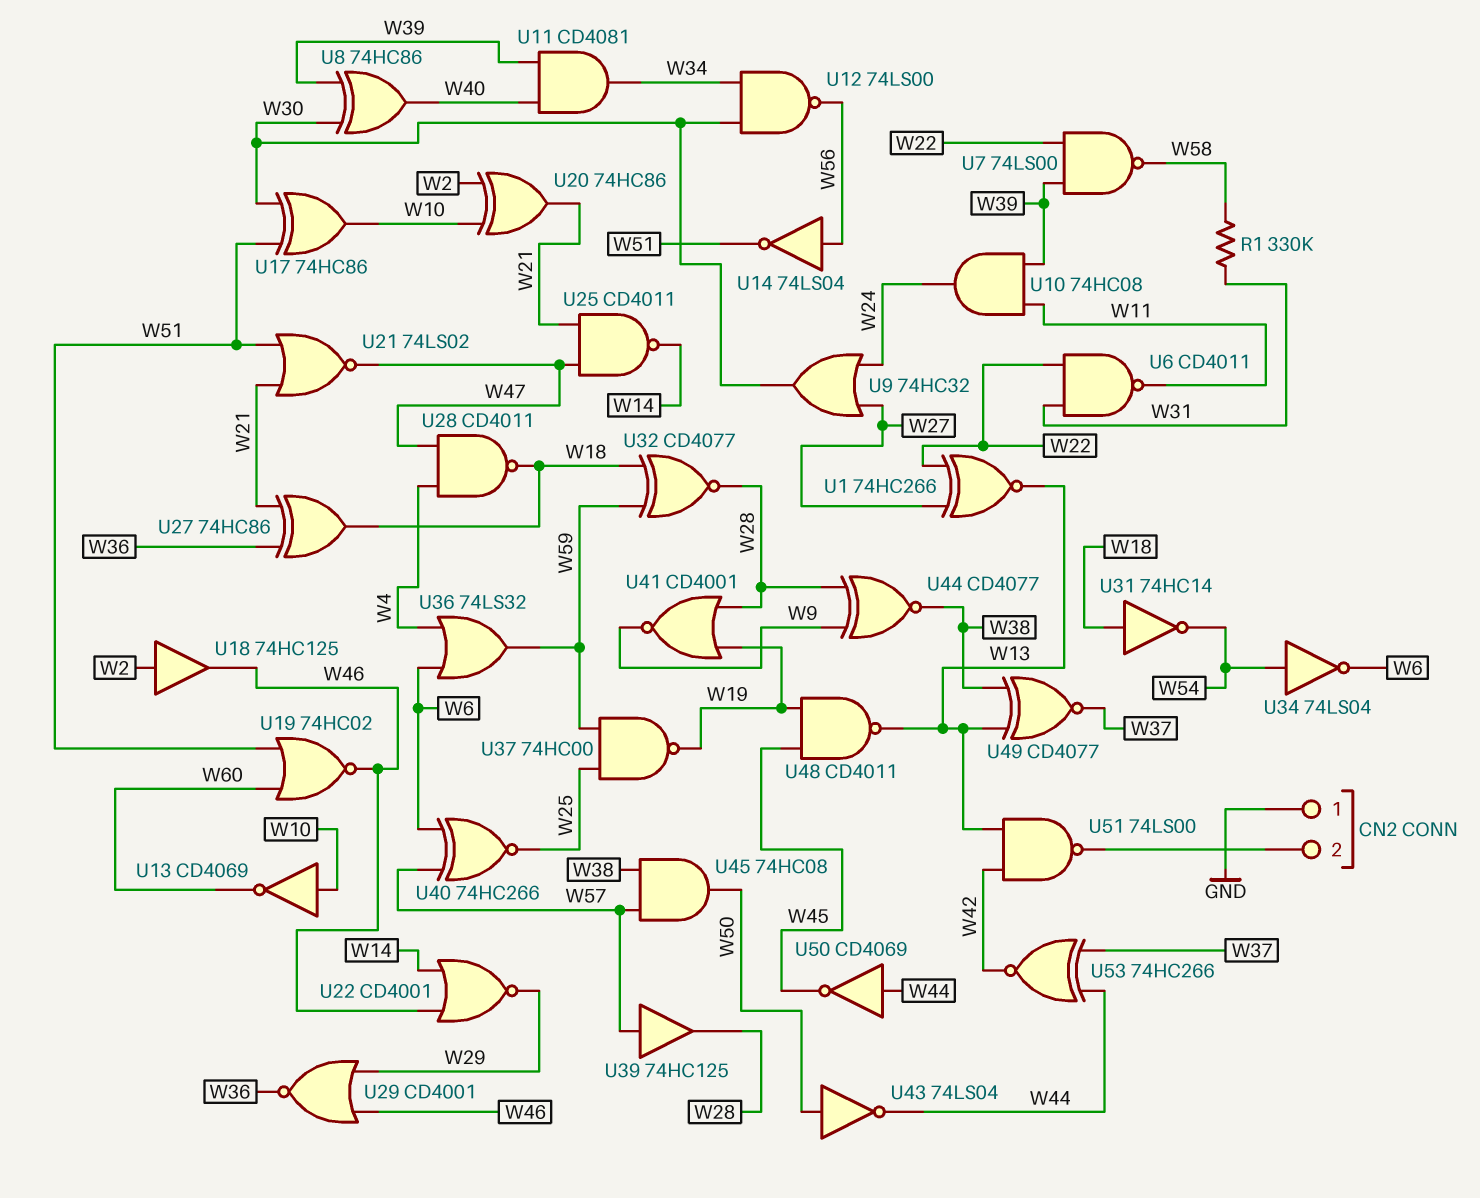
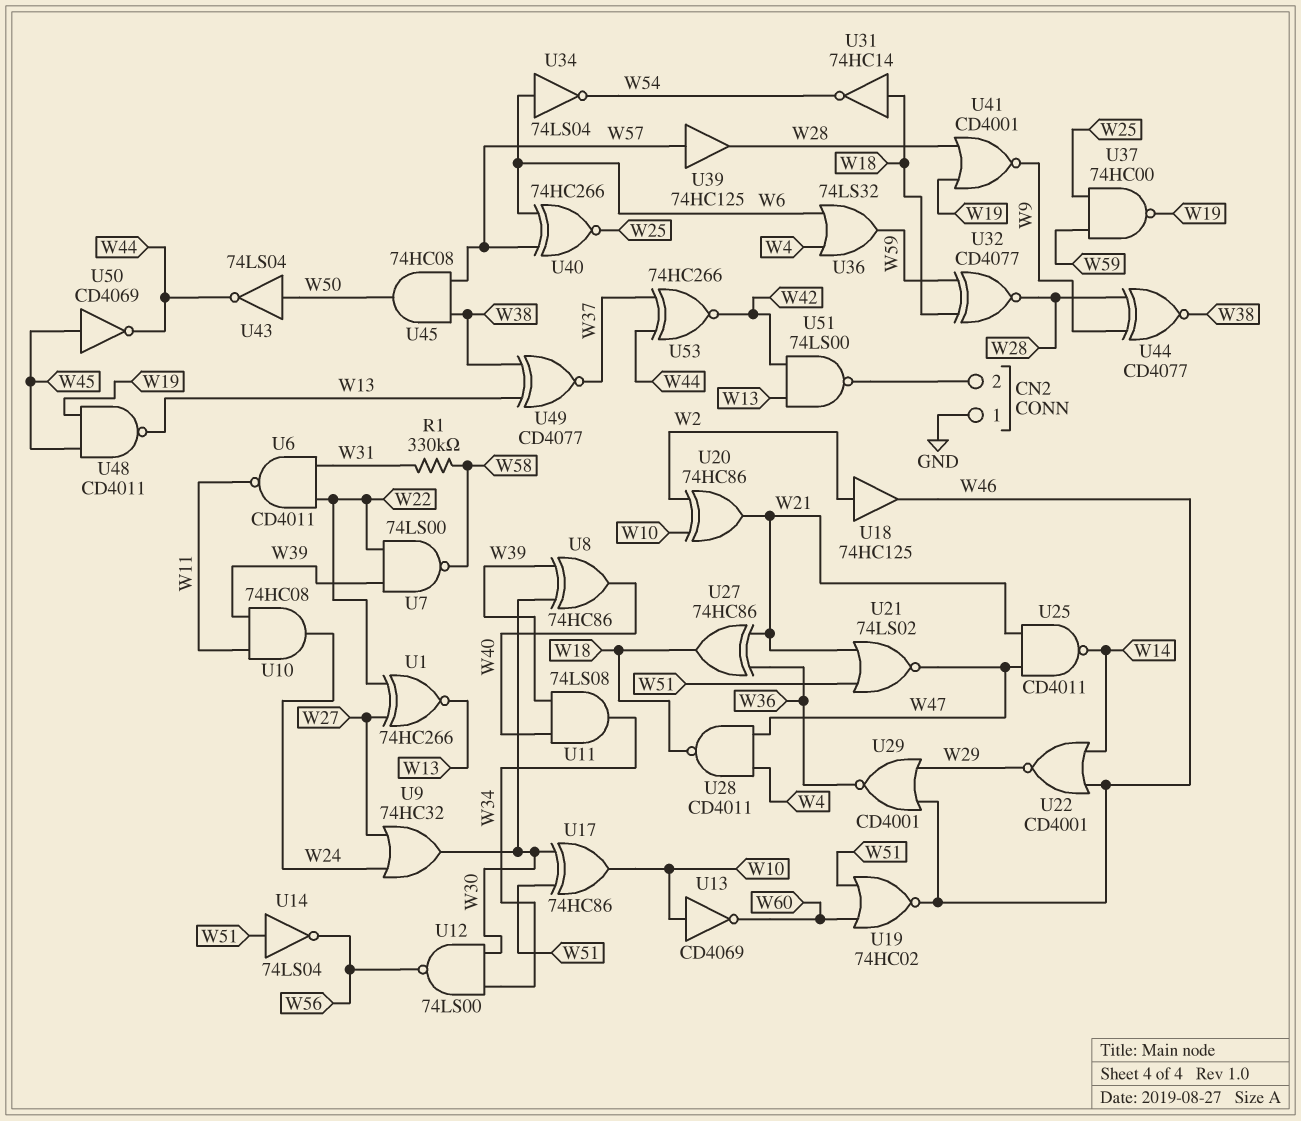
U11: AND CD4081 (in W39, in W40, out W34) -> AND 74LS08 (in W39, in W40, out W34)
U14: NOT 74LS04 (in W56, out W51) -> NOT 74LS04 (in W51, out W56)
U34: NOT 74LS04 (in W54, out W6) -> NOT 74LS04 (in W6, out W54)
U50: NOT CD4069 (in W44, out W45) -> NOT CD4069 (in W45, out W44)

